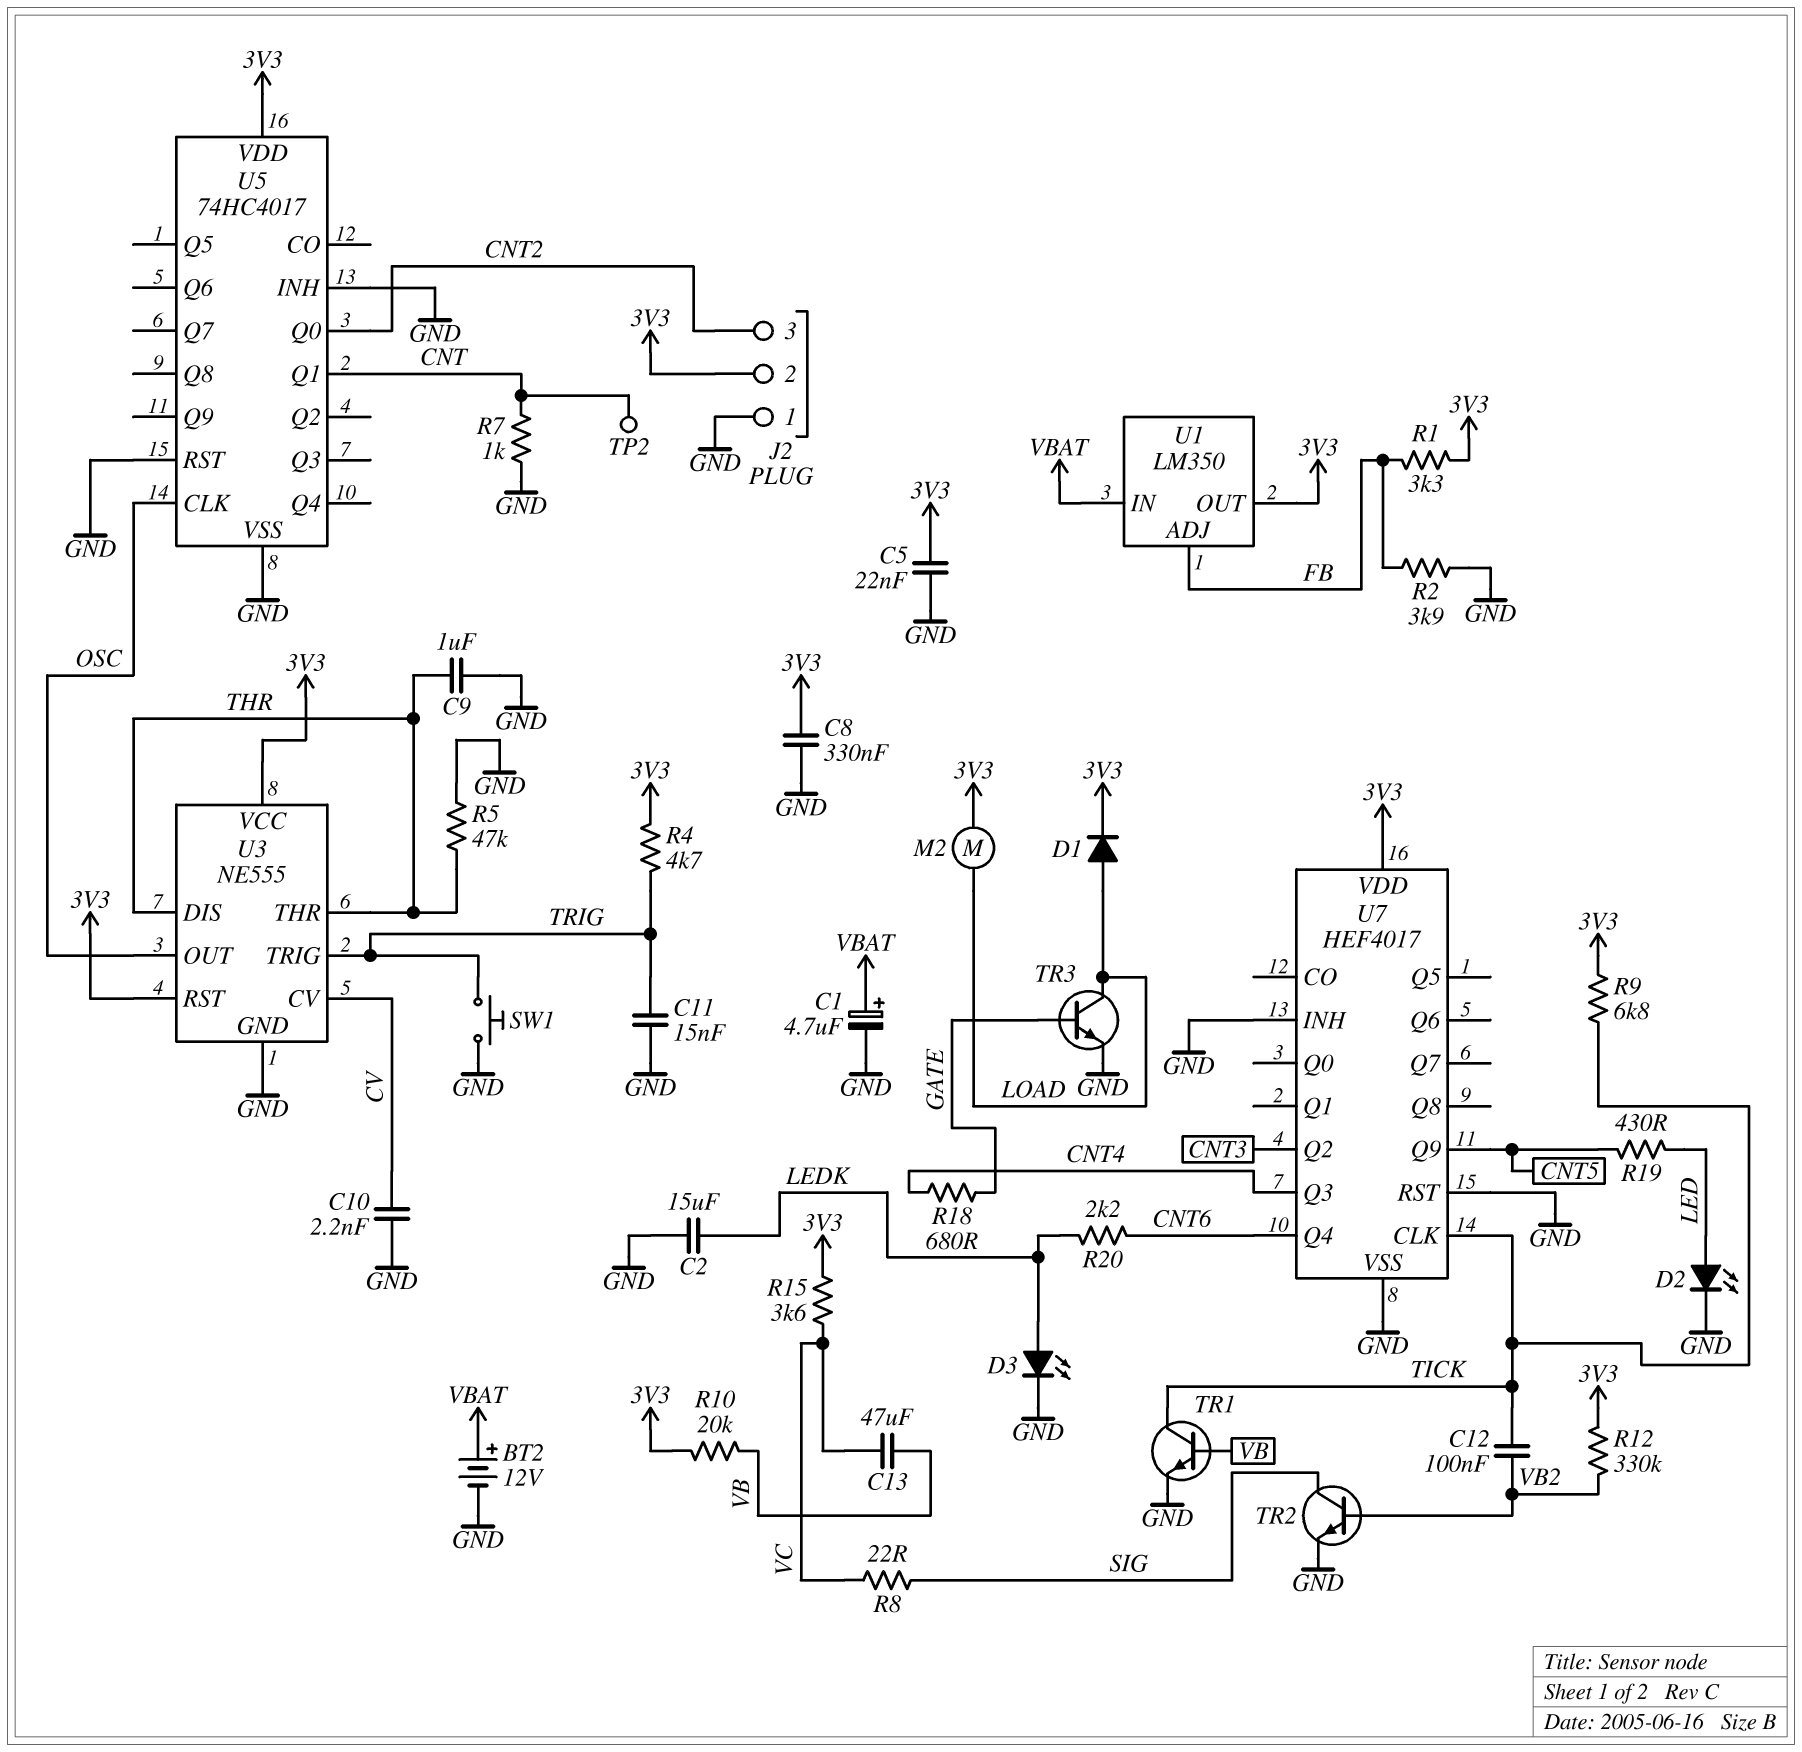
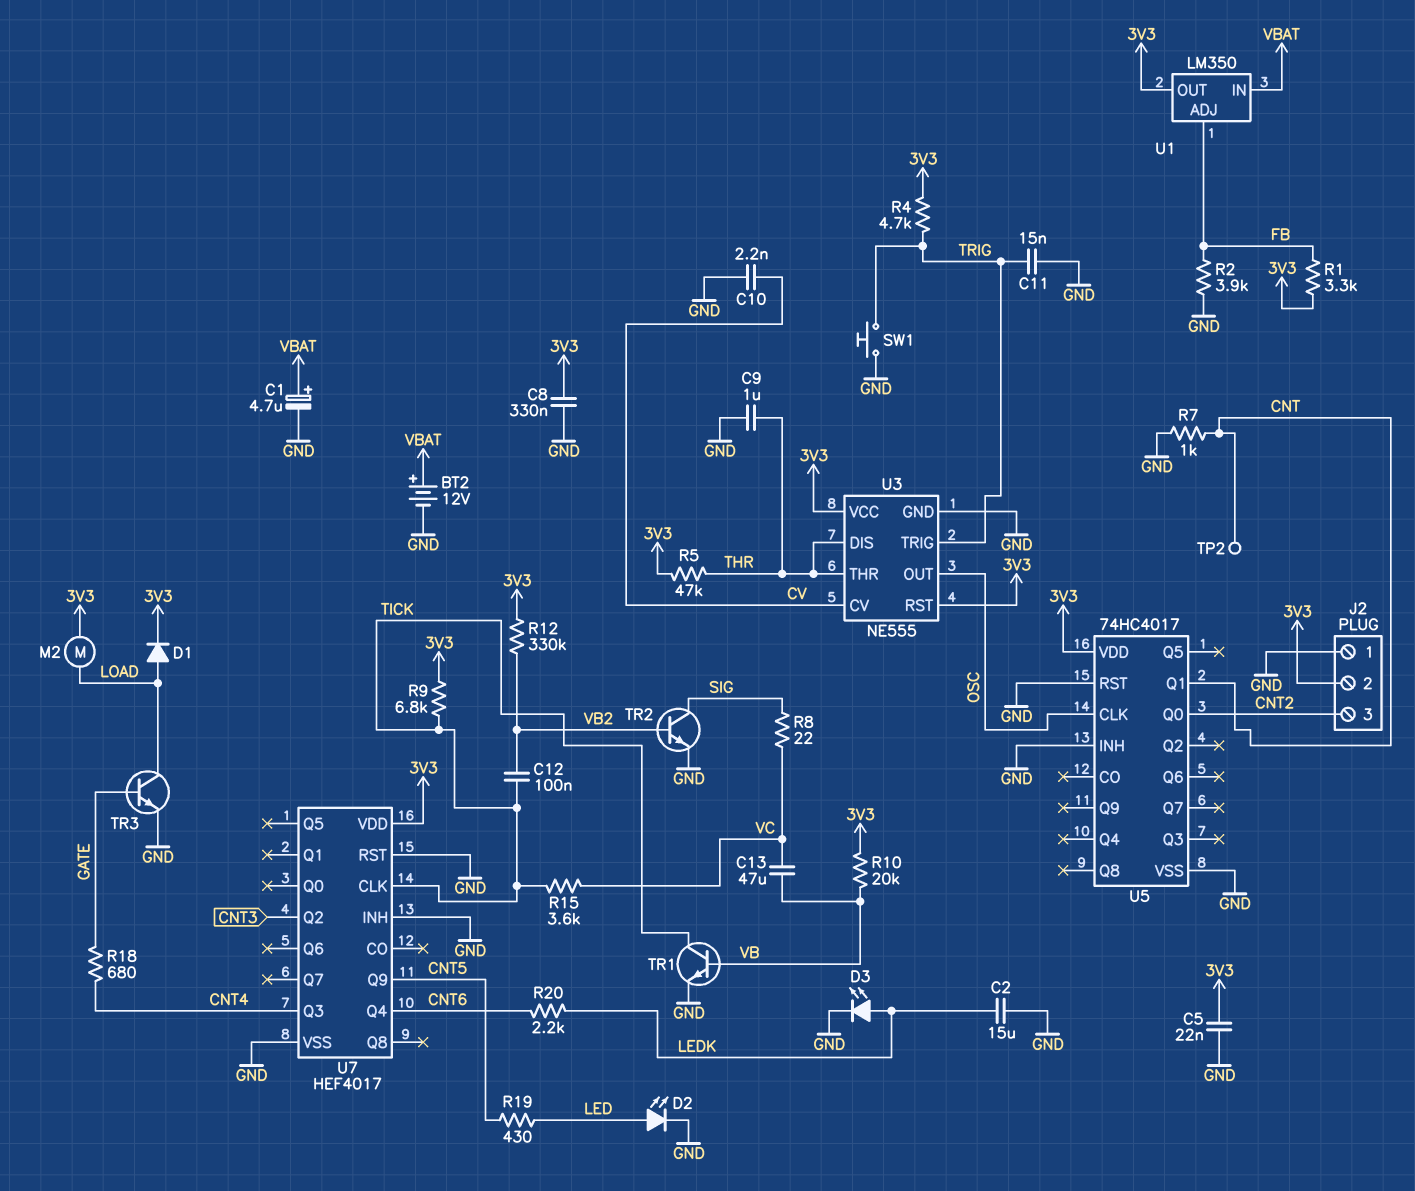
R5: 47k (GND, THR) -> 47k (3V3, THR)
R15: 3.6k (3V3, VC) -> 3.6k (TICK, VC)

